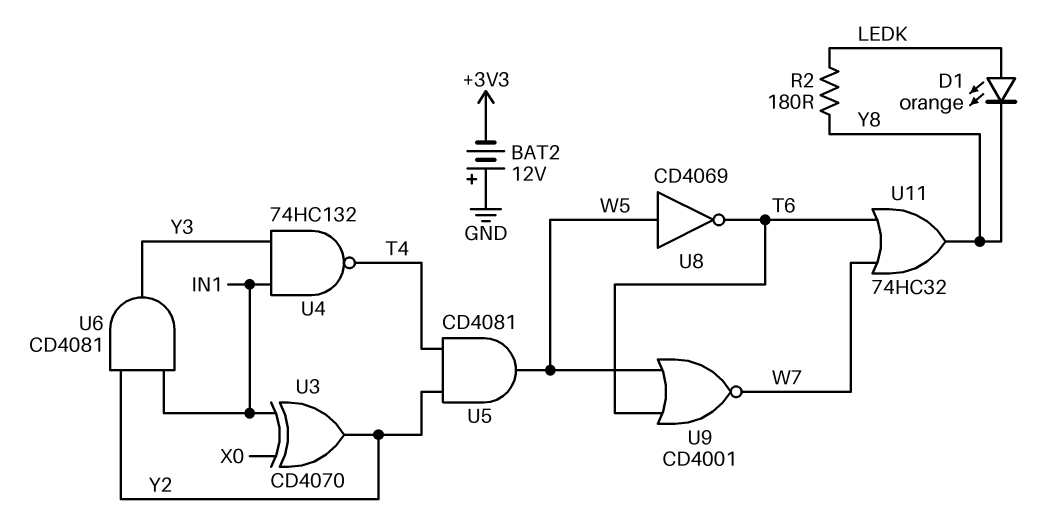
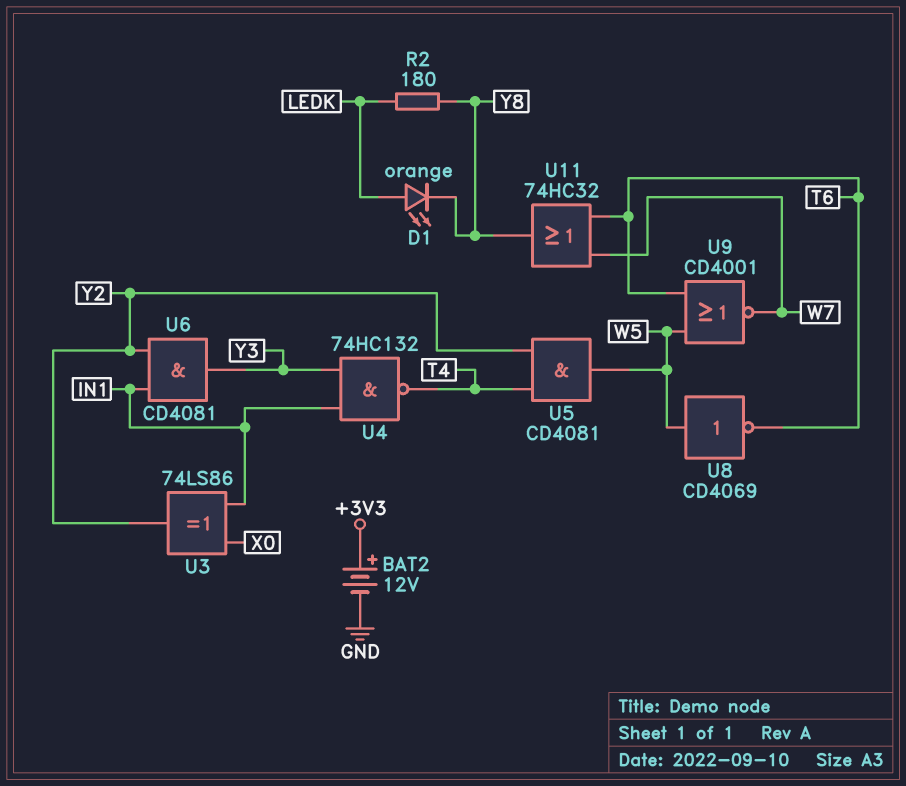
BAT2: 12V (plus GND, minus +3V3) -> 12V (plus +3V3, minus GND)
U3: XOR CD4070 (in IN1, in X0, out Y2) -> XOR 74LS86 (in IN1, in X0, out Y2)

